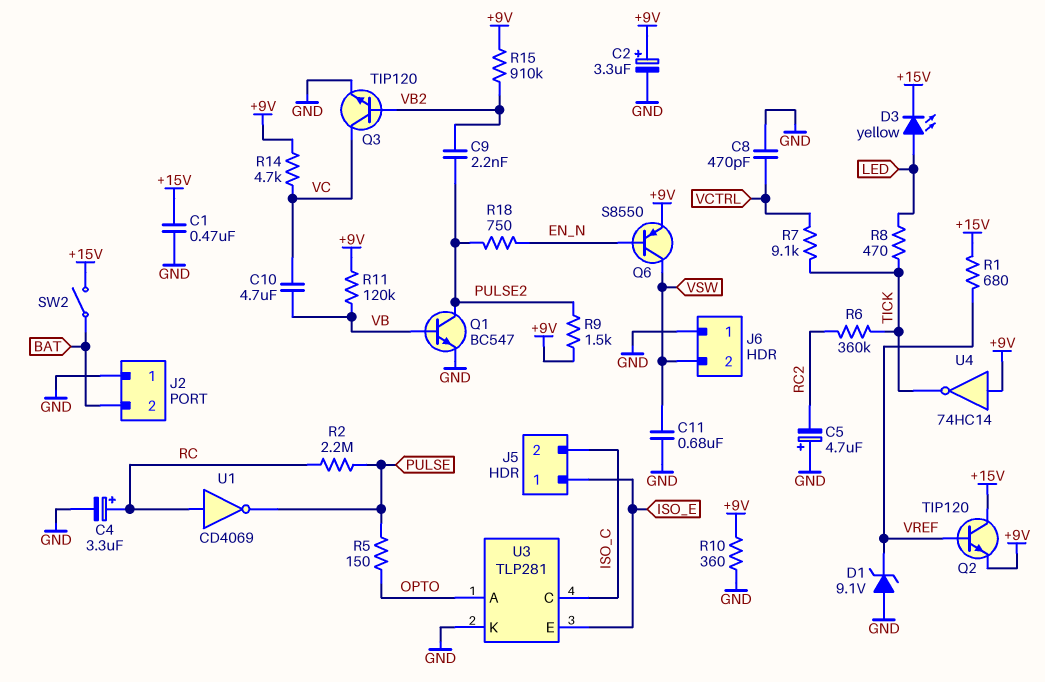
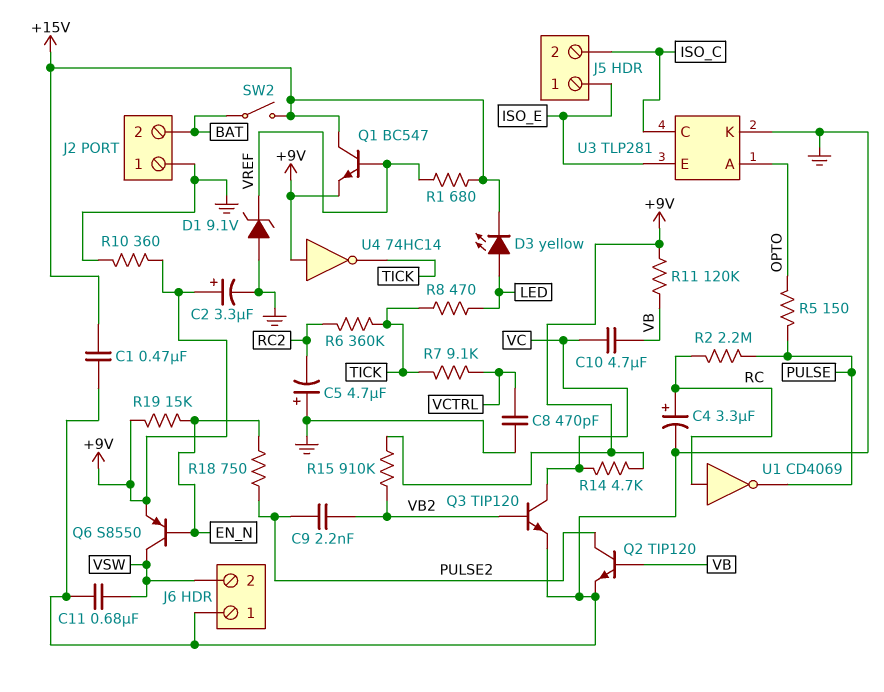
Q1: NPN BC547 (B VB, C PULSE2, E GND) -> NPN BC547 (B VREF, C +15V, E +9V)
Q2: NPN TIP120 (B VREF, C +15V, E +9V) -> NPN TIP120 (B VB, C PULSE2, E GND)
R9: 1.5k (+9V, PULSE2) -> none
R19: none -> 15k (+9V, EN_N)

